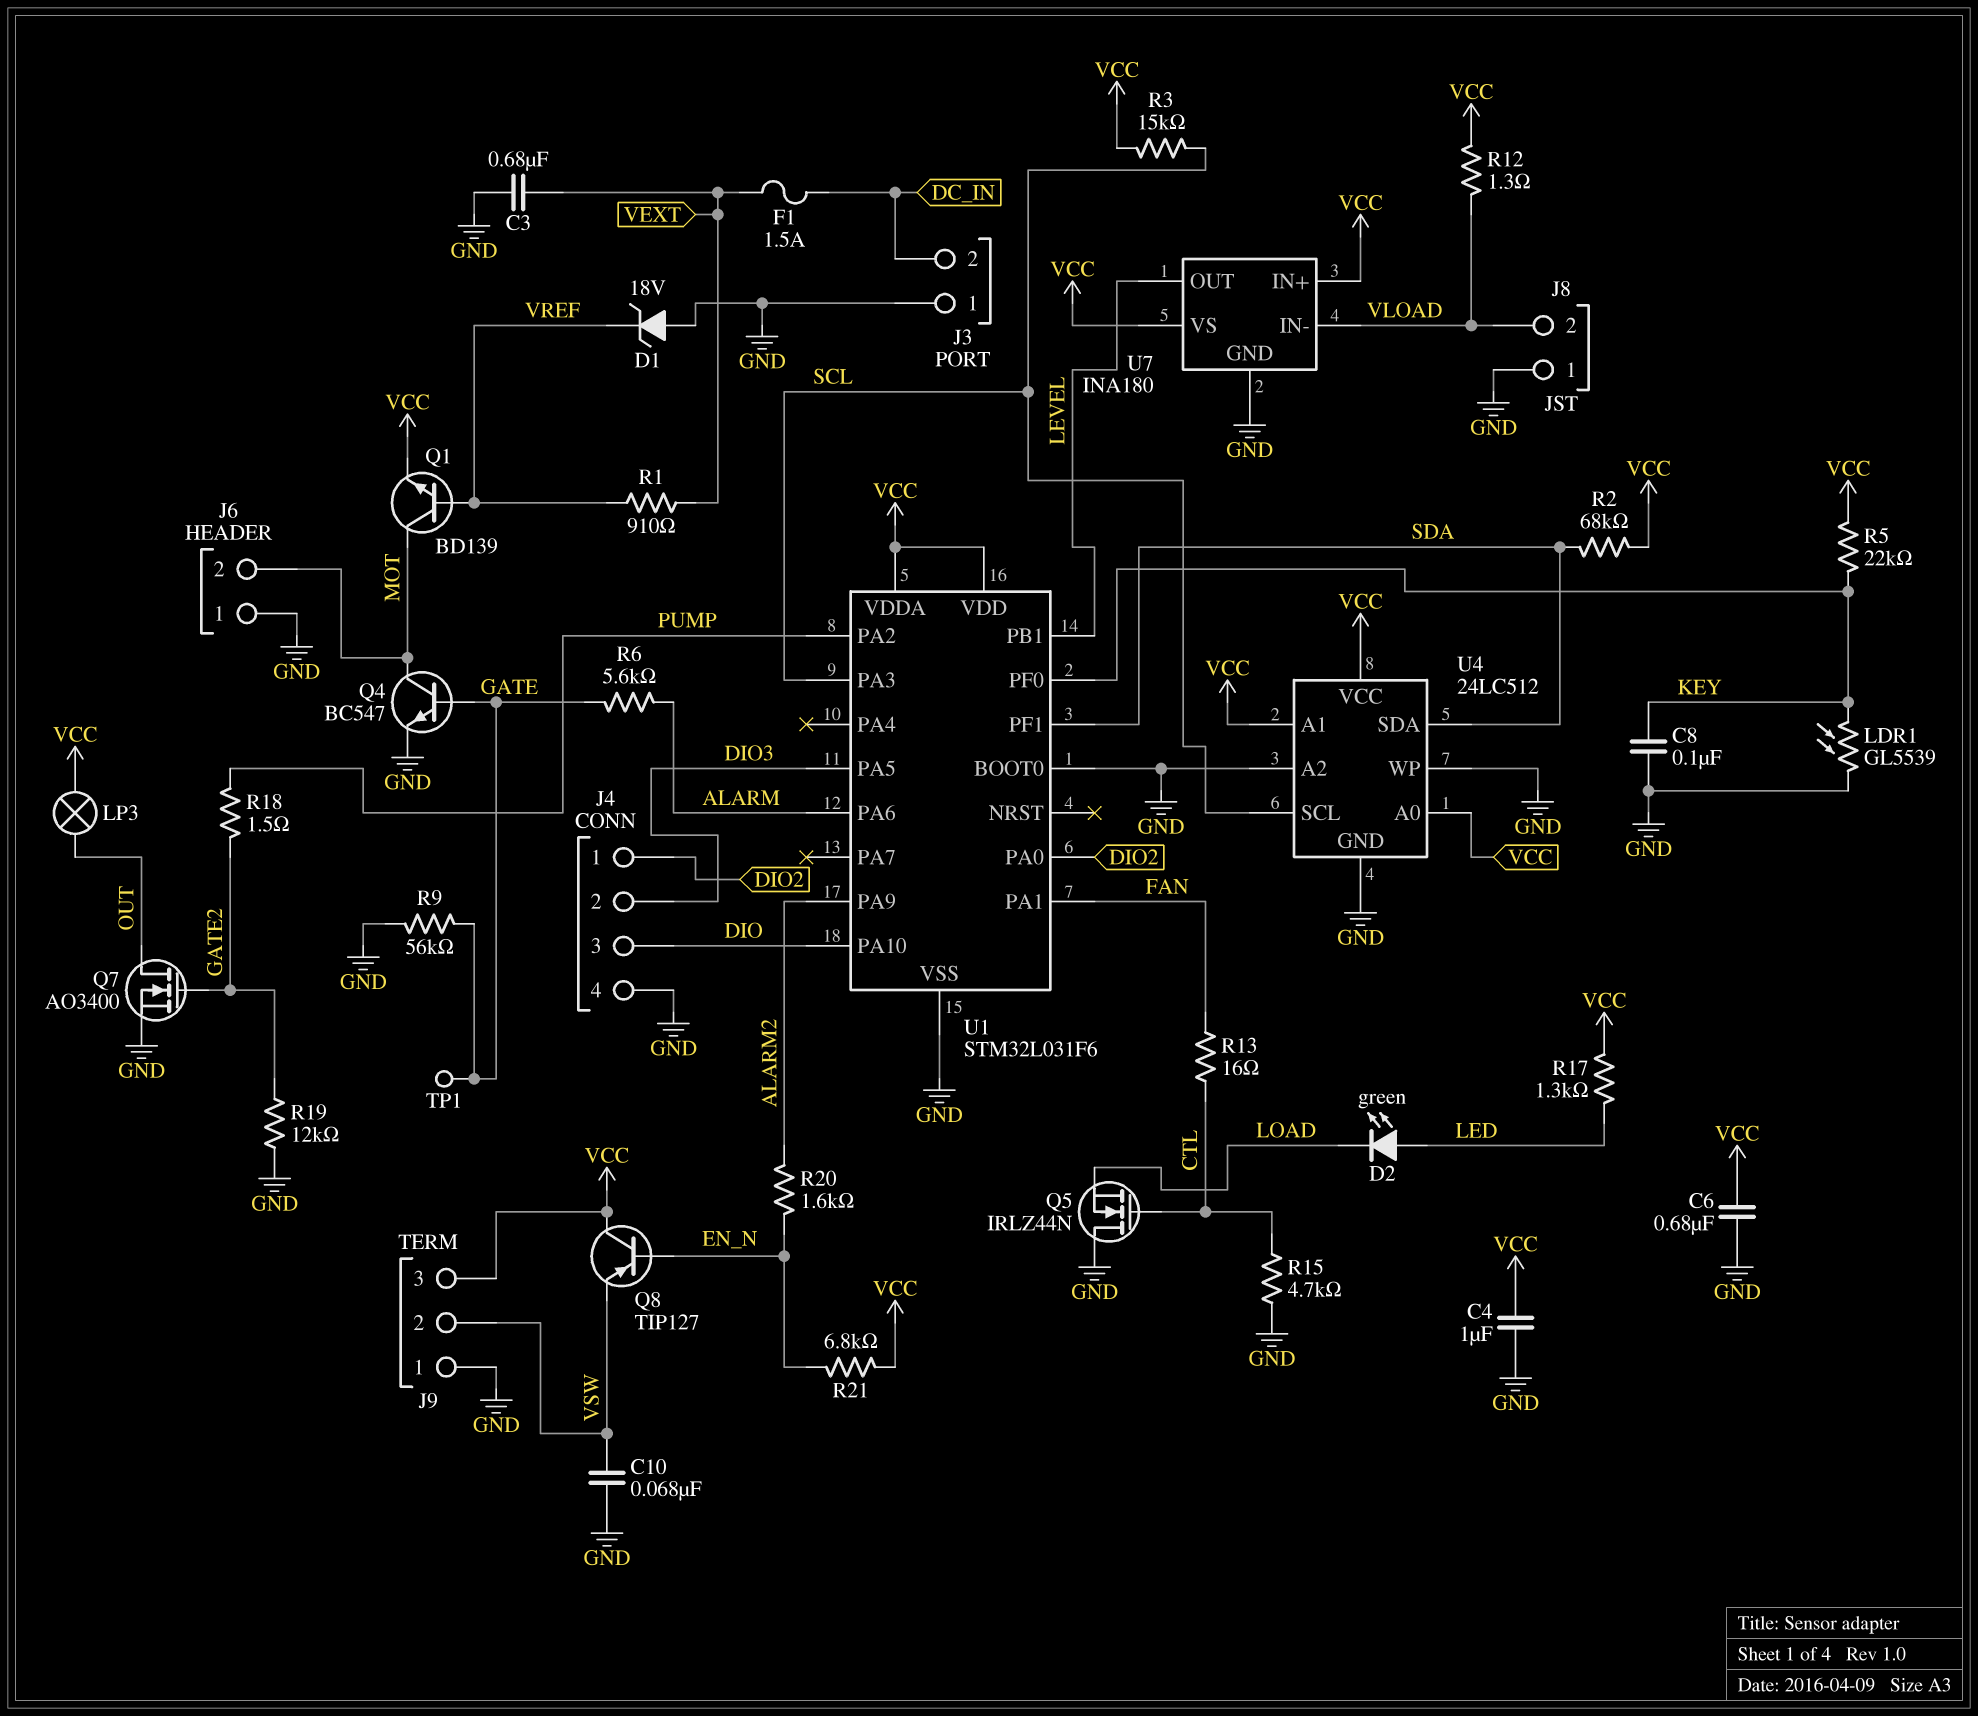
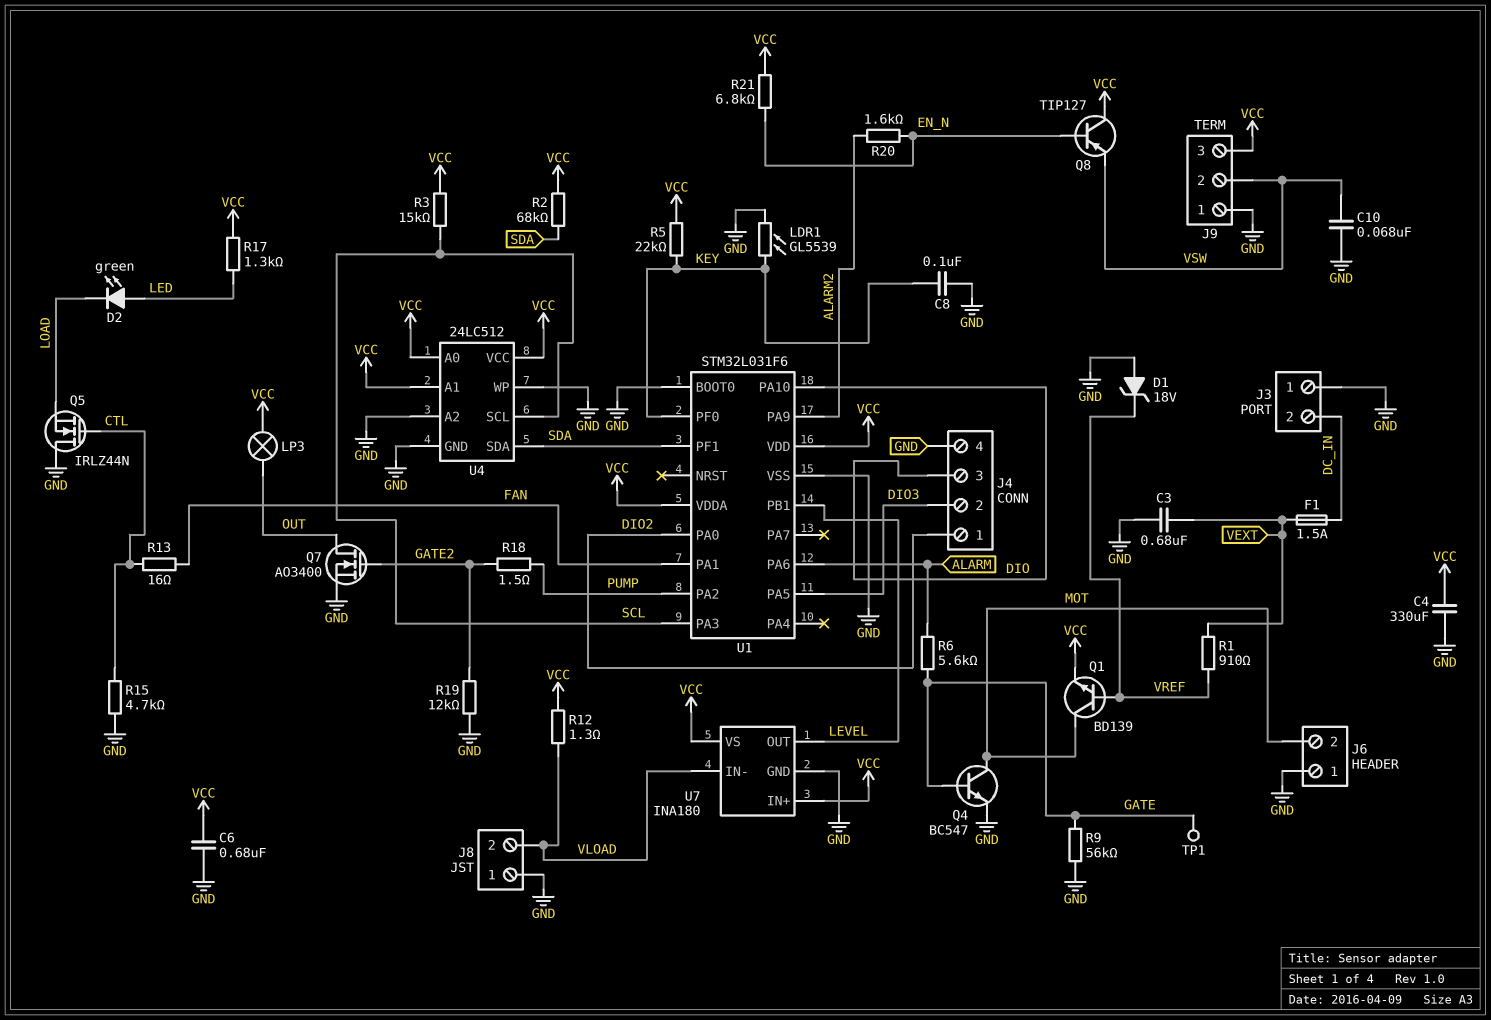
C4: 1uF (GND, VCC) -> 330uF (GND, VCC)

